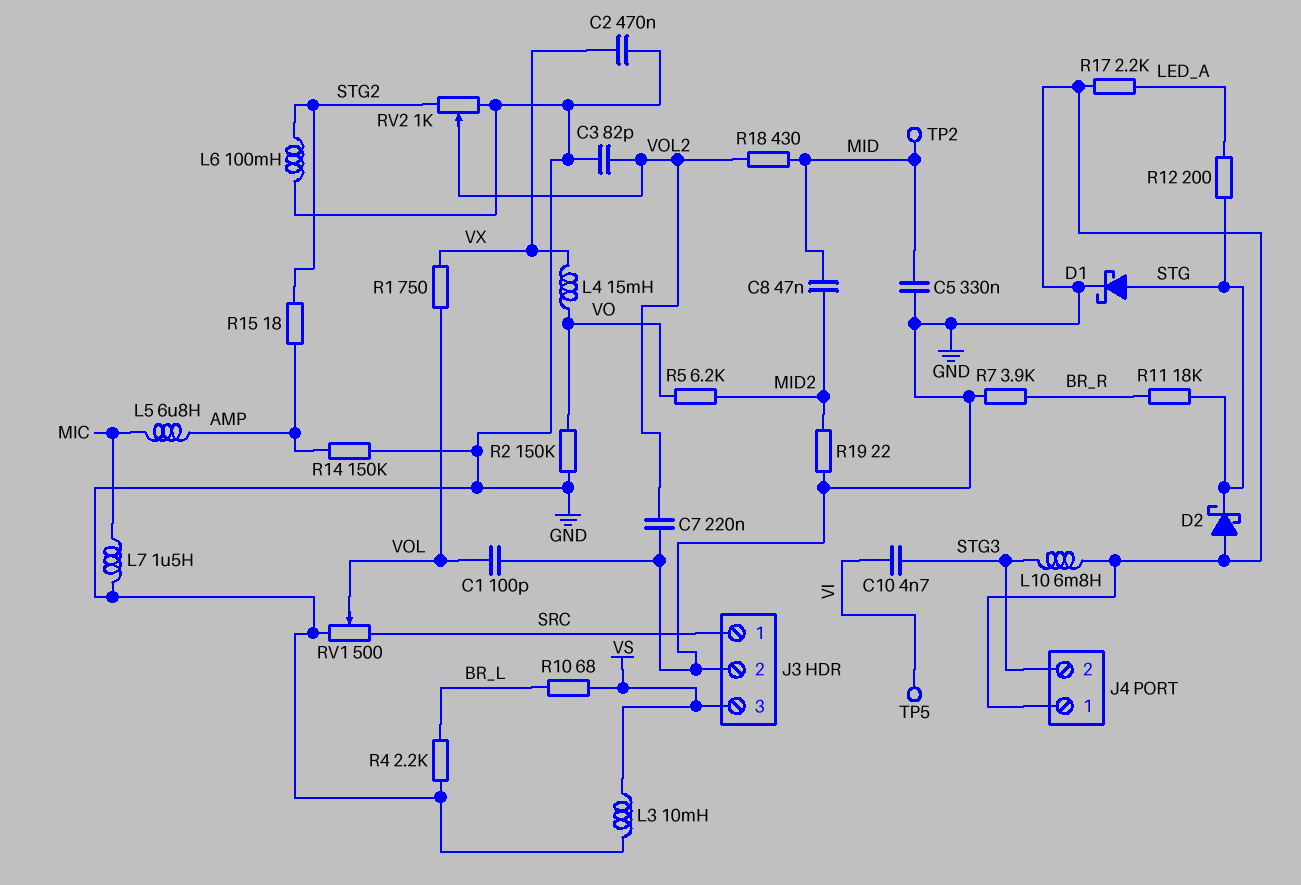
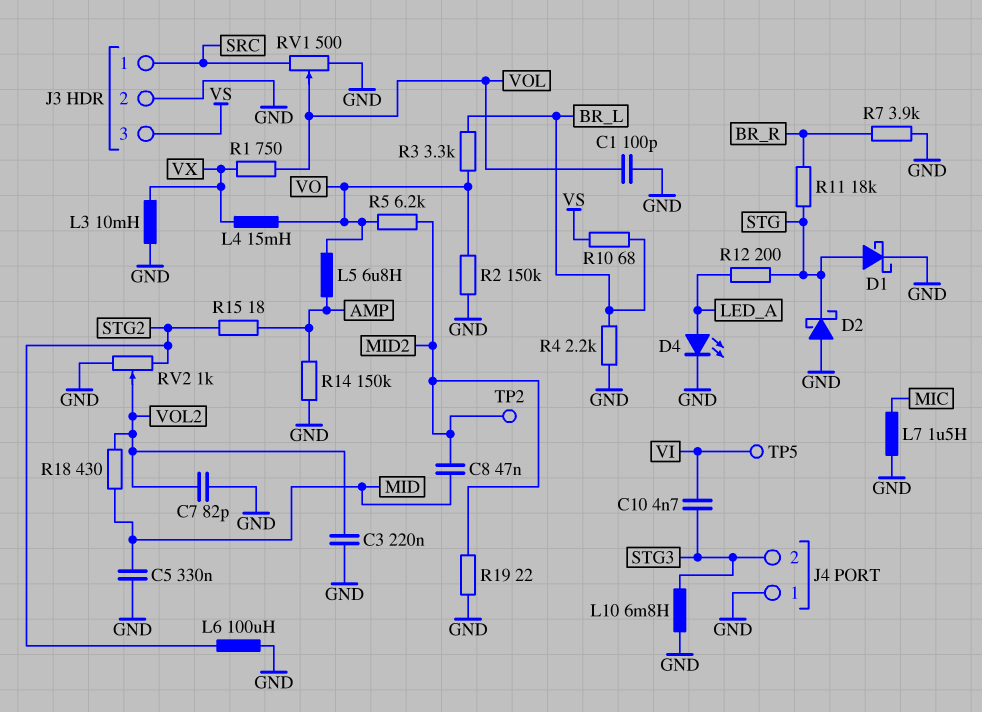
C2: 470nF (GND, VX) -> none
C3: 82pF (GND, VOL2) -> 220nF (GND, VOL2)
C7: 220nF (GND, VOL2) -> 82pF (GND, VOL2)
D4: none -> LED (A LED_A, K GND)
L3: 10mH (GND, VS) -> 10mH (GND, VX)
L5: 6.8uH (AMP, MIC) -> 6.8uH (AMP, VO)
L6: 100mH (GND, STG2) -> 100uH (GND, STG2)
R3: none -> 3.3k (BR_L, VO)
R17: 2.2k (GND, LED_A) -> none
TP2: test point (MID) -> test point (MID2)

